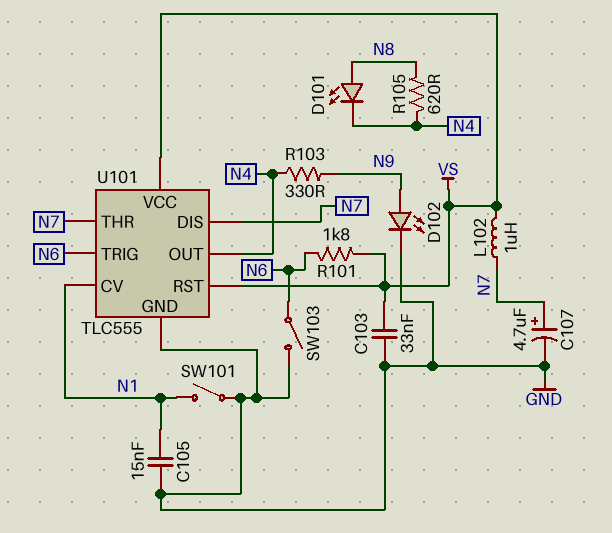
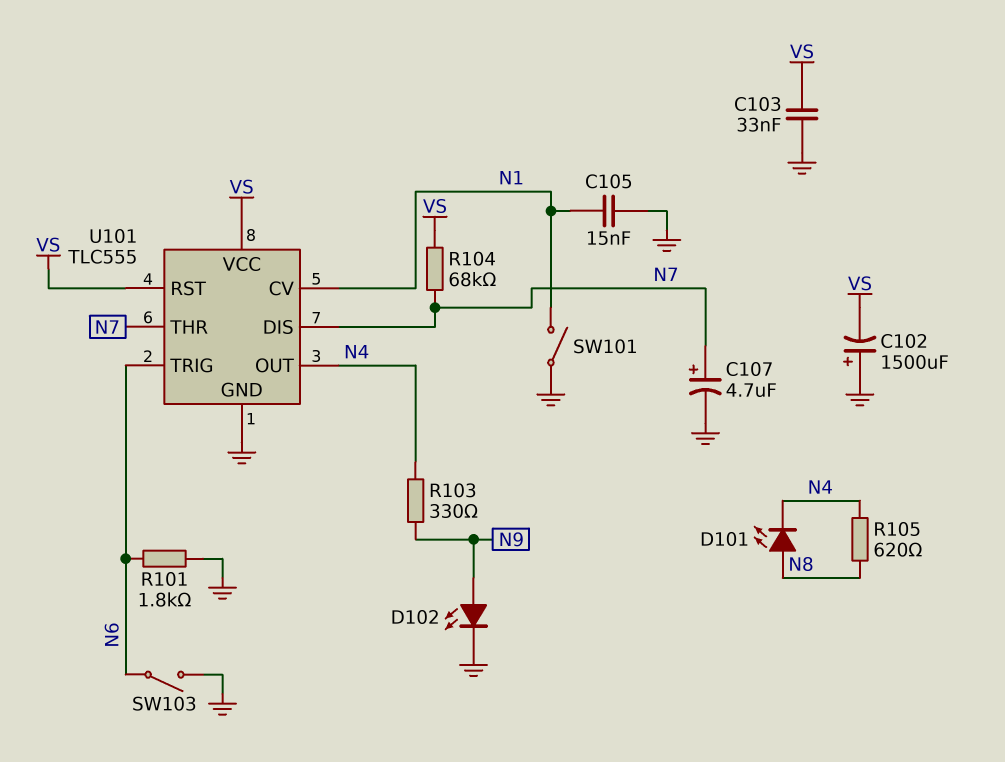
C102: none -> 1500uF (plus GND, minus VS)
L102: 1uH (N7, VS) -> none
R101: 1.8k (N6, VS) -> 1.8k (GND, N6)
R104: none -> 68k (N7, VS)

